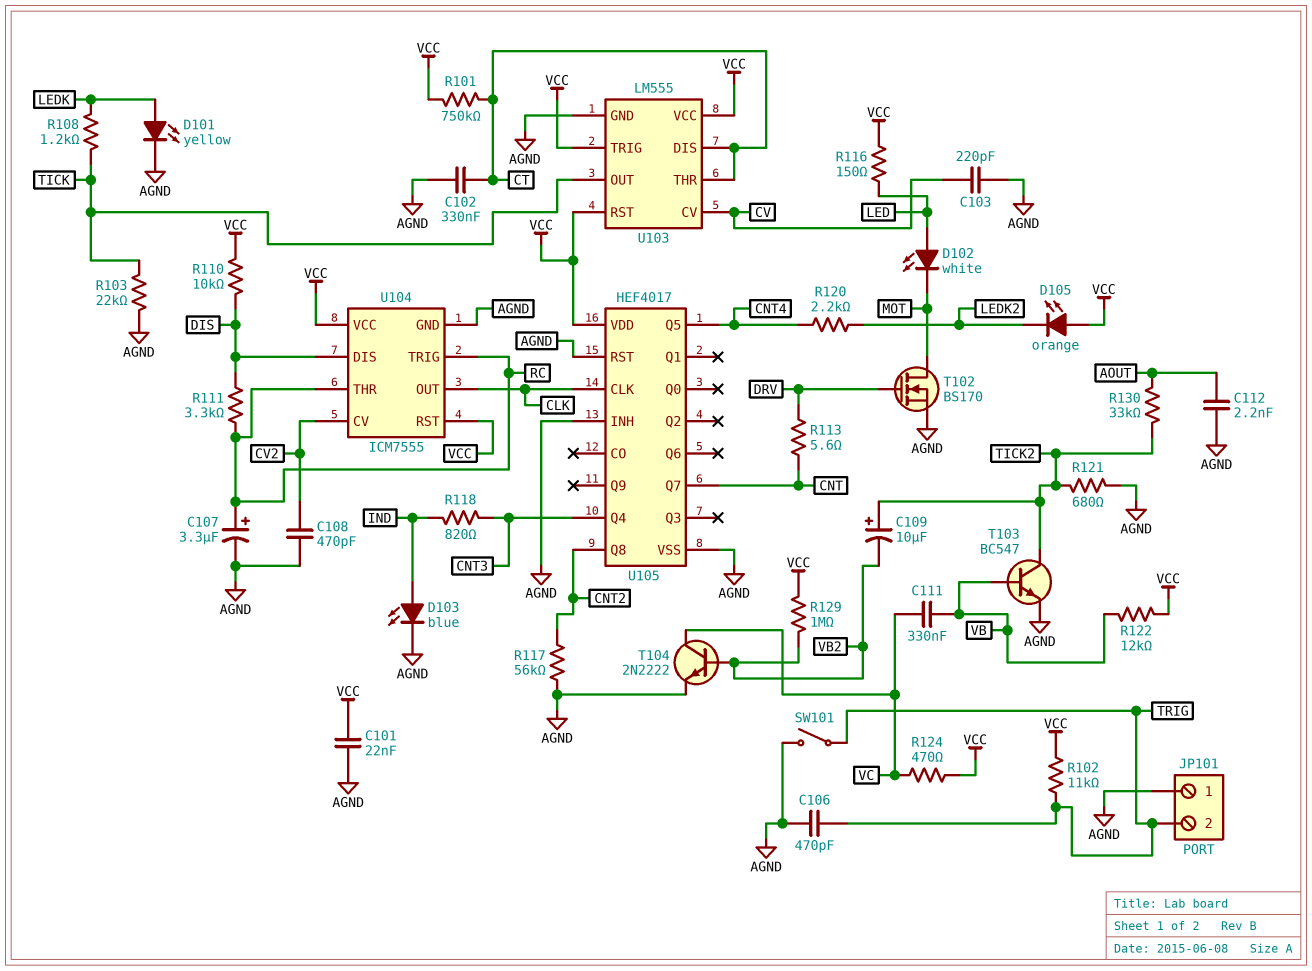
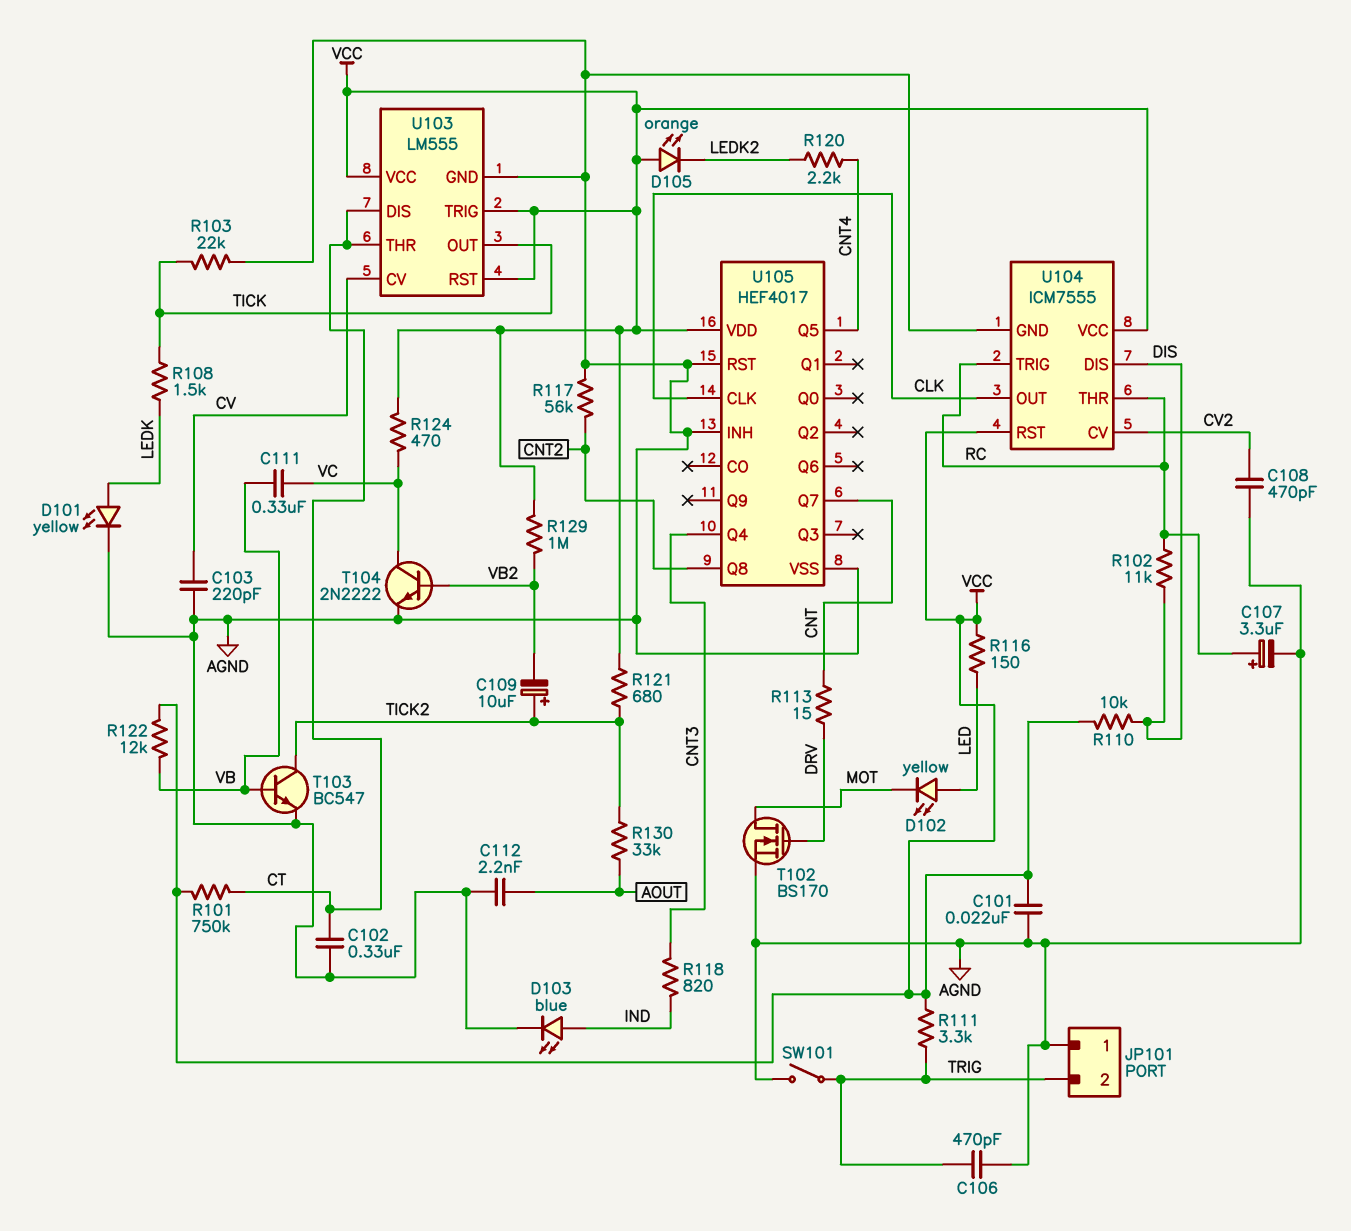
D102: LED white (A LED, K MOT) -> LED yellow (A LED, K MOT)
R102: 11k (TRIG, VCC) -> 11k (DIS, RC)
R108: 1.2k (LEDK, TICK) -> 1.5k (LEDK, TICK)
R111: 3.3k (DIS, RC) -> 3.3k (TRIG, VCC)
R113: 5.6 (CNT, DRV) -> 15 (CNT, DRV)
R121: 680 (AGND, TICK2) -> 680 (TICK2, VCC)

